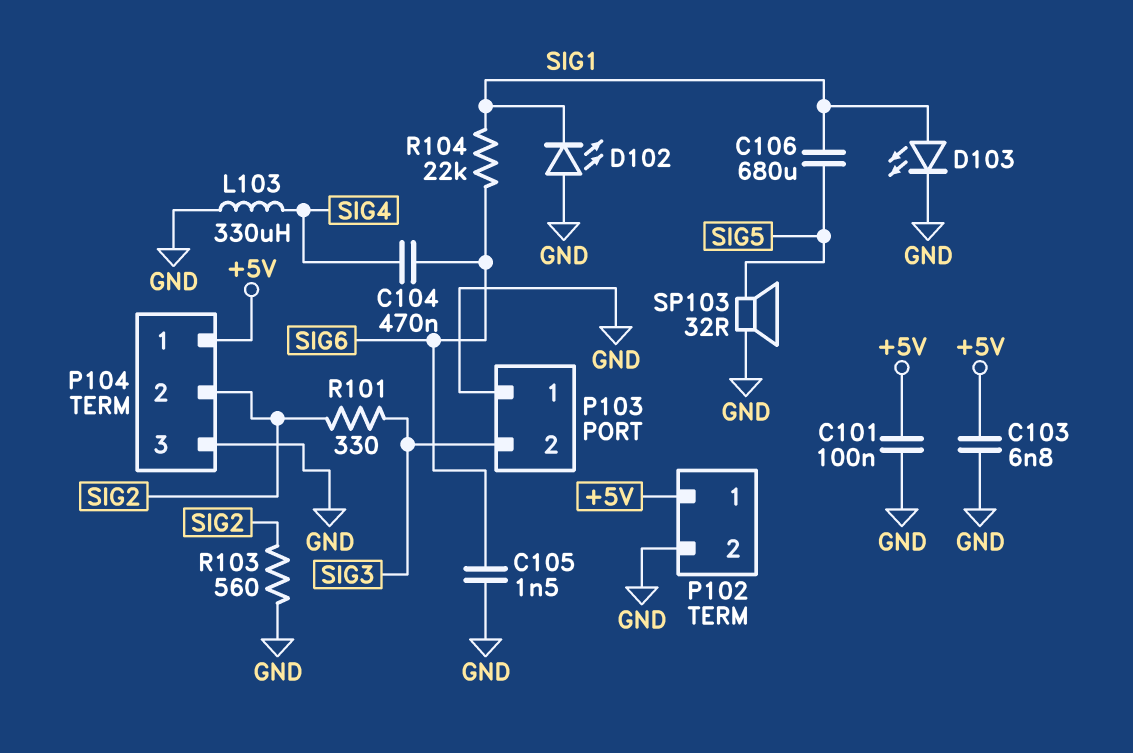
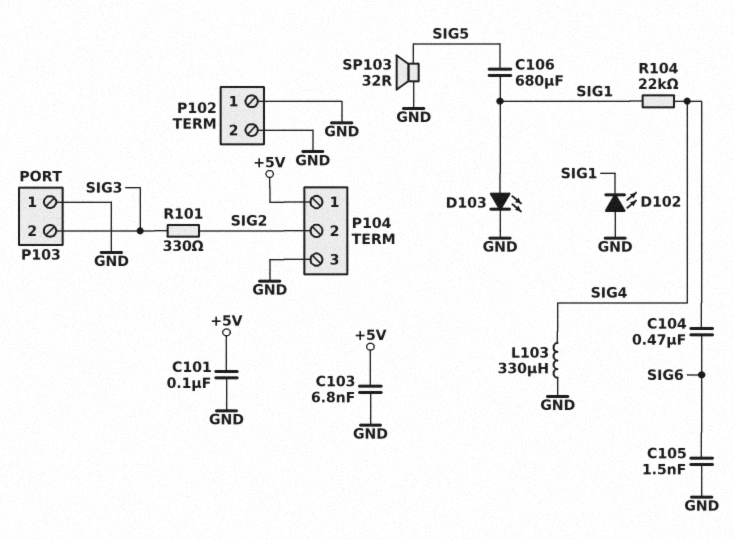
P102 pin 1: +5V -> GND
R103: 560 (GND, SIG2) -> none
R104: 22k (SIG1, SIG6) -> 22k (SIG1, SIG4)

